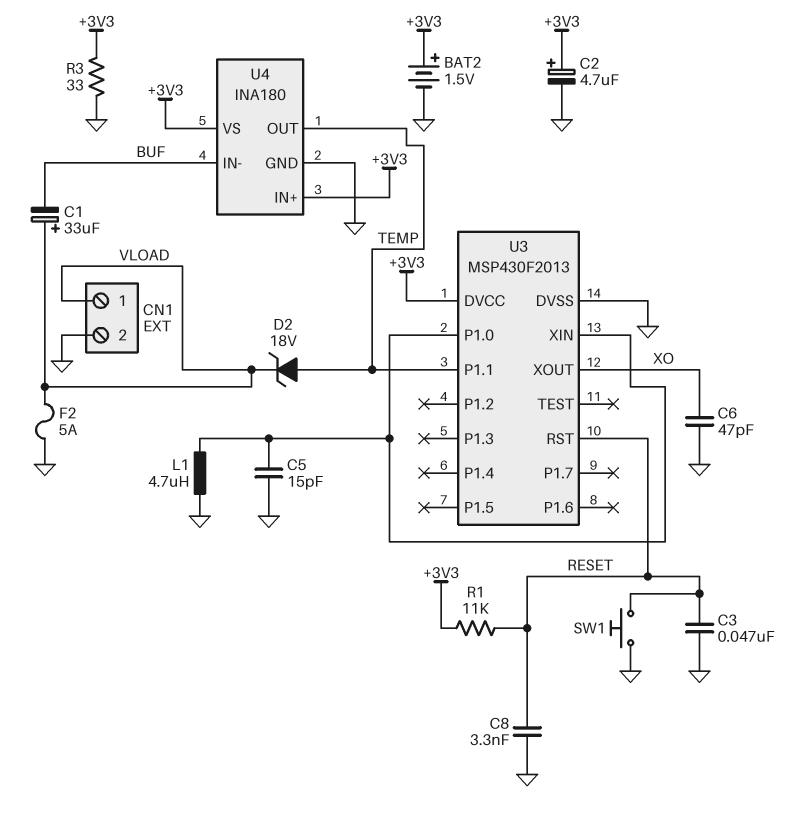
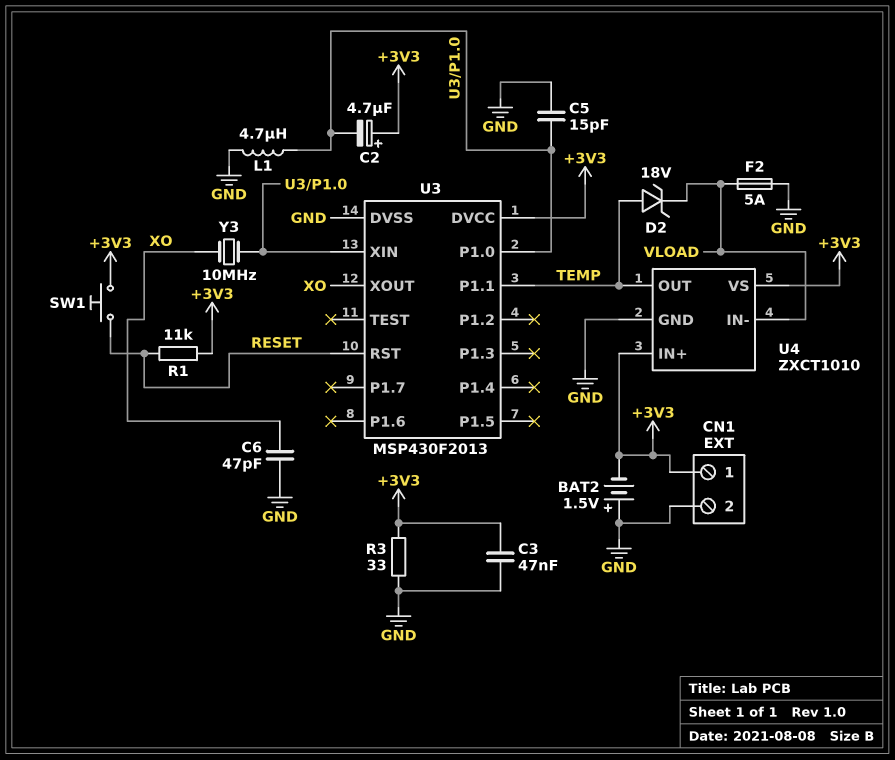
BAT2: 1.5V (plus +3V3, minus GND) -> 1.5V (plus GND, minus +3V3)
C1: 33uF (plus VLOAD, minus BUF) -> none
C2: 4.7uF (plus +3V3, minus GND) -> 4.7uF (plus +3V3, minus U3/P1.0)
C3: 47nF (GND, RESET) -> 47nF (+3V3, GND)
C8: 3.3nF (GND, RESET) -> none
CN1 pin 1: VLOAD -> +3V3
SW1: button (GND, RESET) -> button (+3V3, RESET)
U4: INA180 -> ZXCT1010
U4 pin IN-: BUF -> VLOAD
Y3: none -> 10MHz (U3/P1.0, XO)

